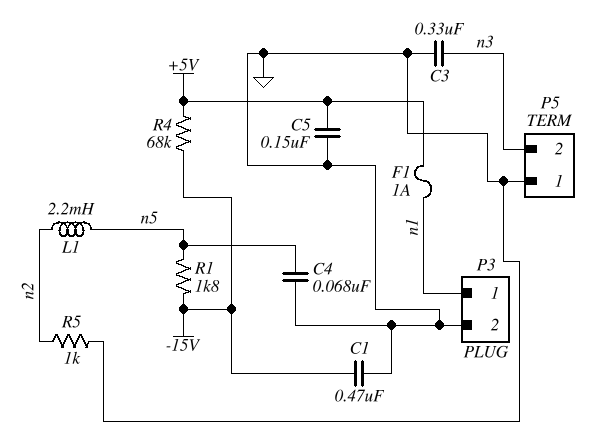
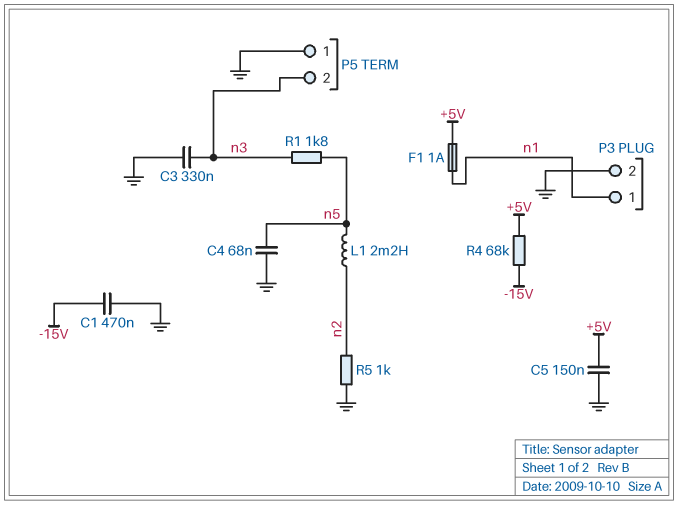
R1: 1.8k (-15V, n5) -> 1.8k (n3, n5)

